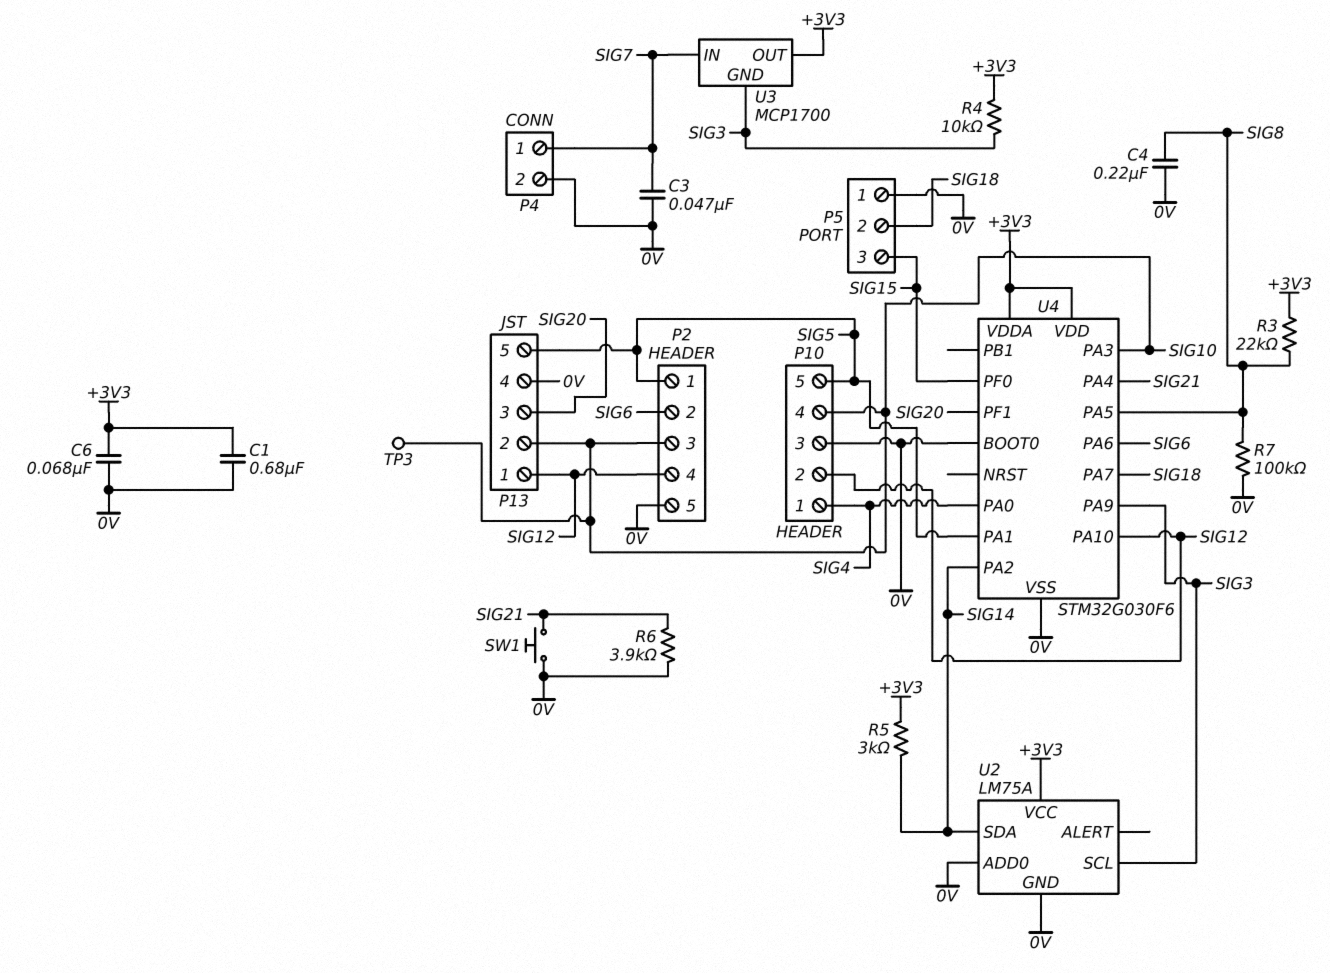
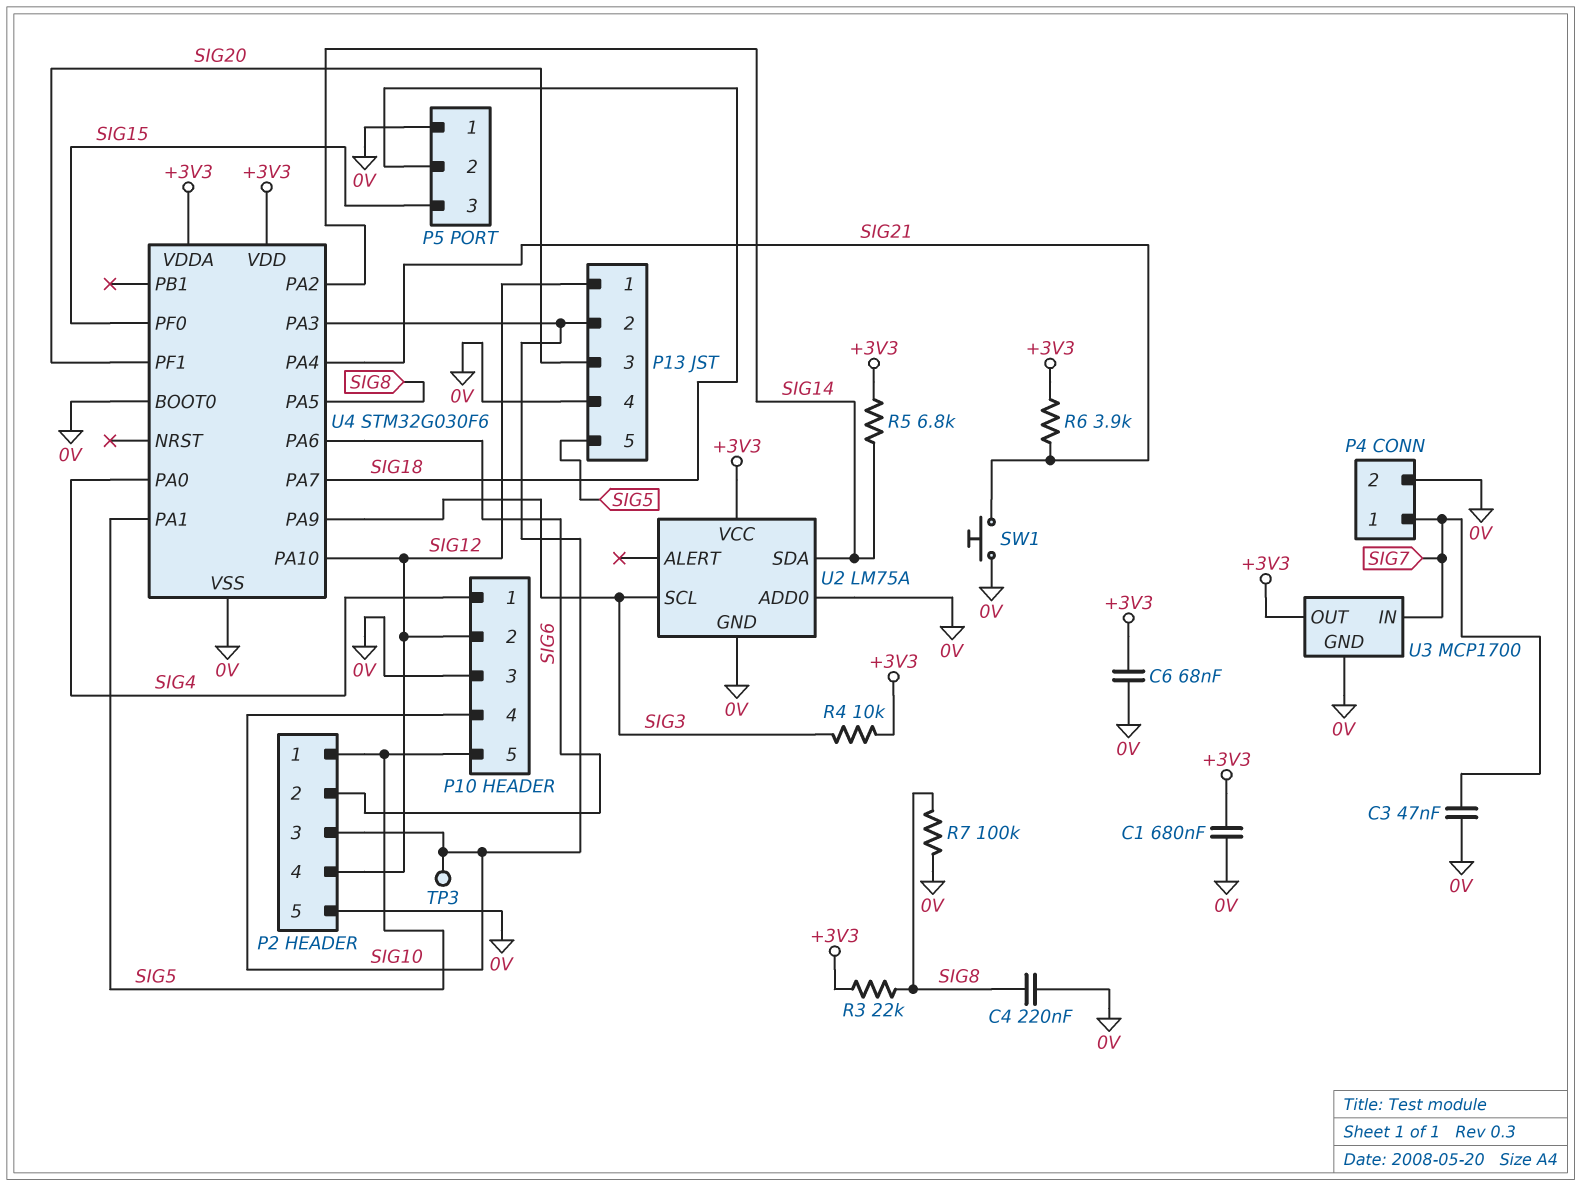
R5: 3k (+3V3, SIG14) -> 6.8k (+3V3, SIG14)
R6: 3.9k (0V, SIG21) -> 3.9k (+3V3, SIG21)
U3 pin GND: SIG3 -> 0V

